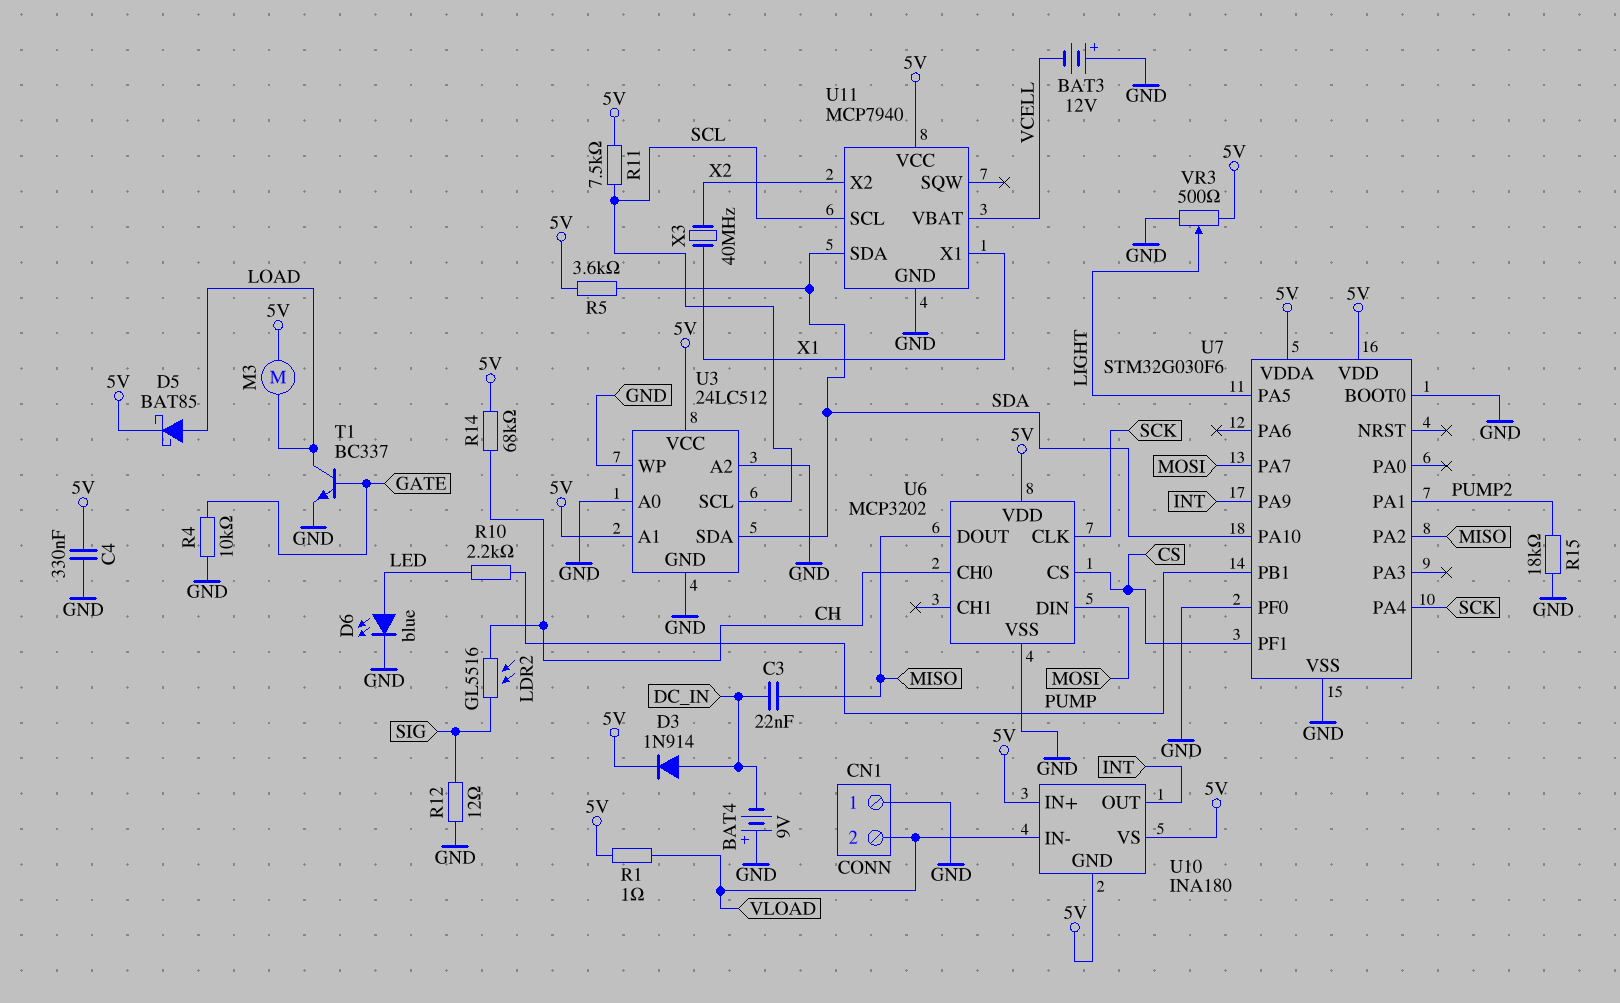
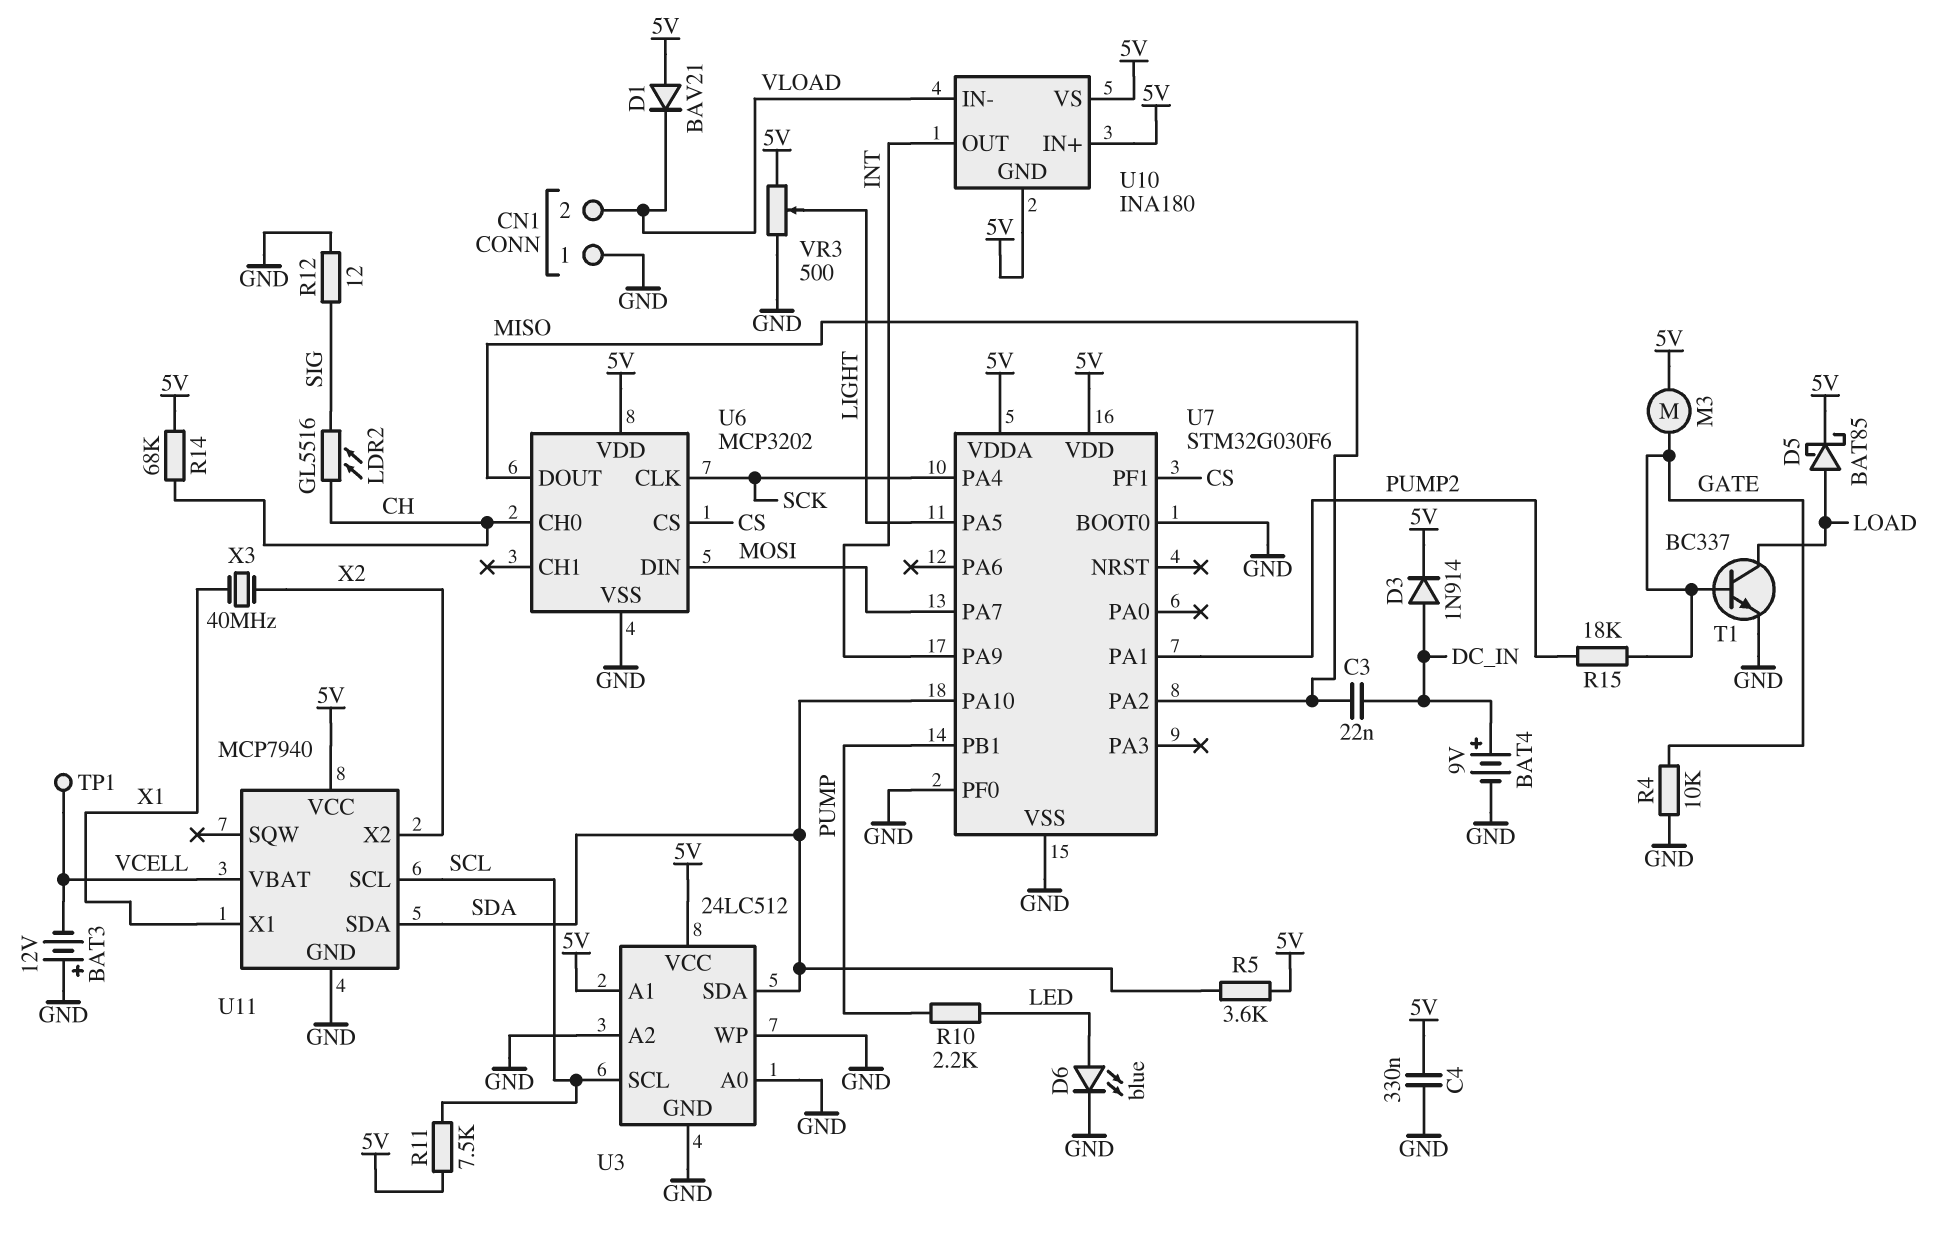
BAT4: 9V (plus GND, minus DC_IN) -> 9V (plus DC_IN, minus GND)
D1: none -> diode BAV21 (A 5V, K VLOAD)
M3: motor (5V, LOAD) -> motor (5V, GATE)
R1: 1 (5V, VLOAD) -> none
R15: 18k (GND, PUMP2) -> 18k (GATE, PUMP2)
TP1: none -> test point (VCELL)

